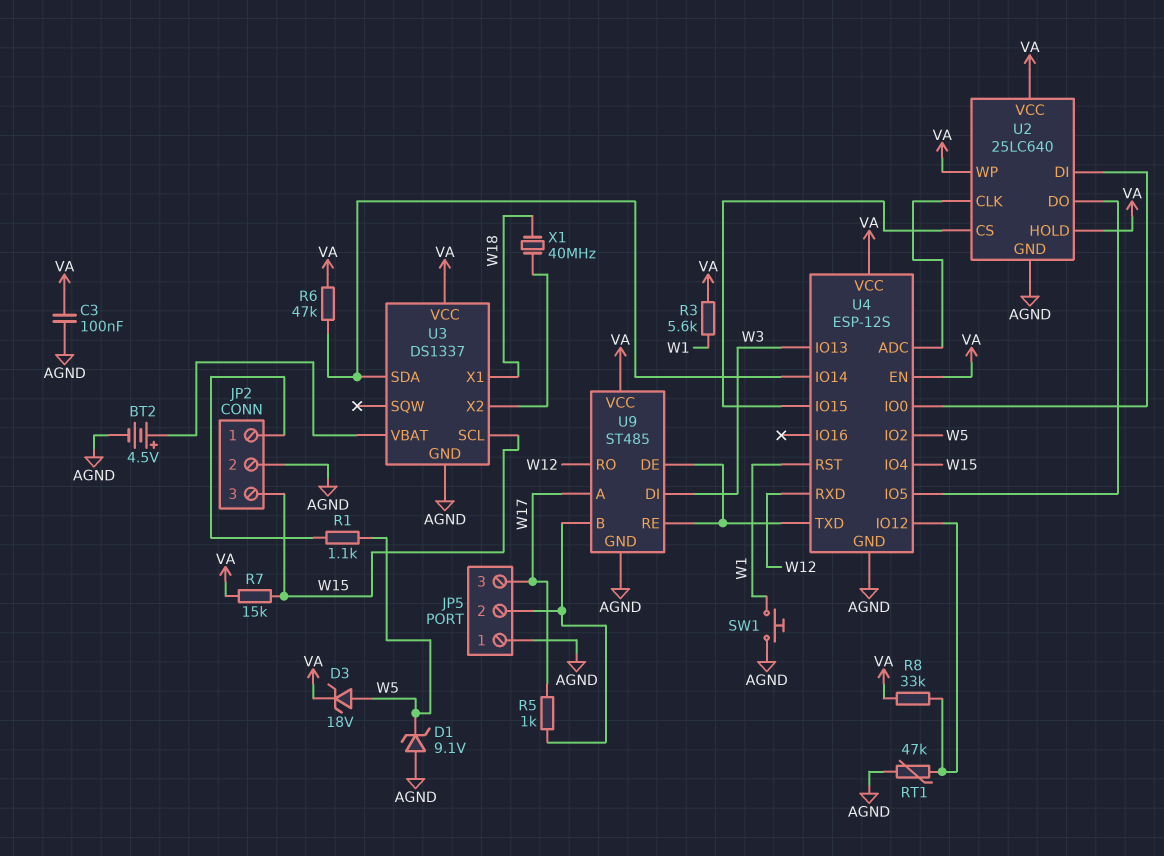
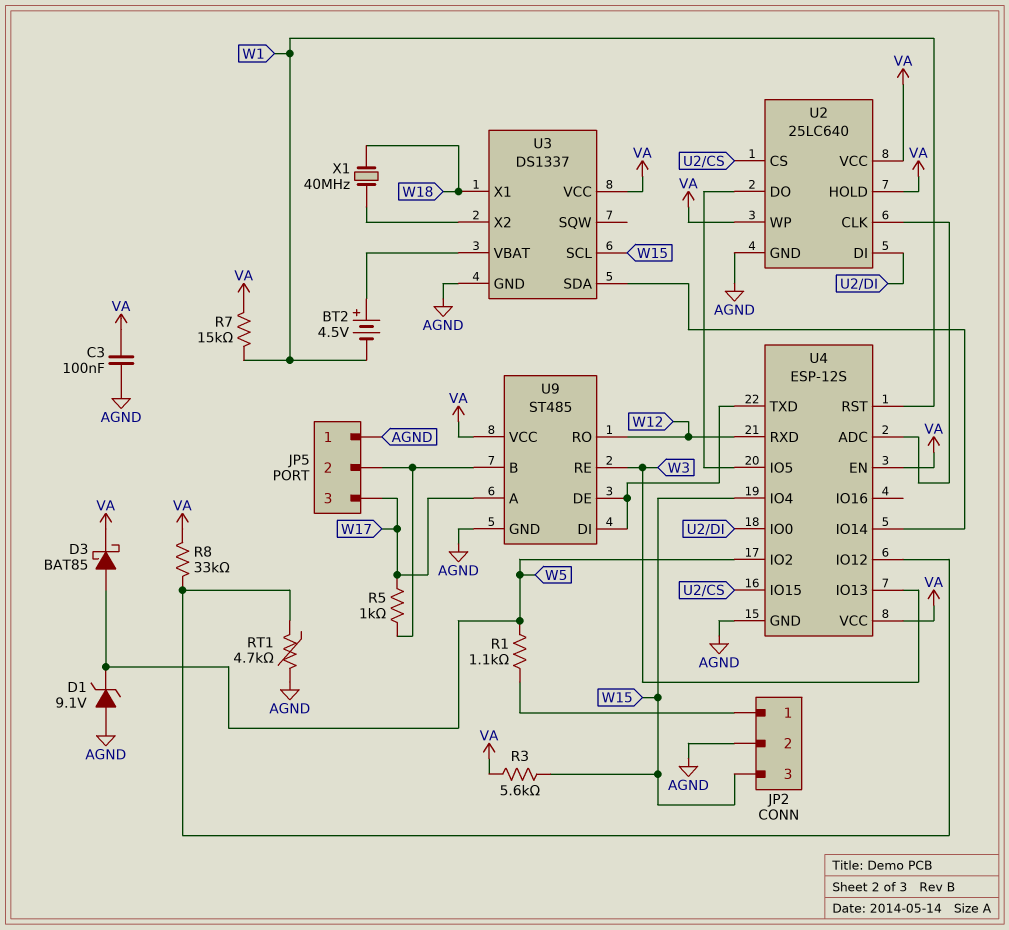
BT2: 4.5V (plus U3/VBAT, minus AGND) -> 4.5V (plus U3/VBAT, minus W1)
D3: zener 18V (A W5, K VA) -> schottky BAT85 (A W5, K VA)
R3: 5.6k (VA, W1) -> 5.6k (VA, W15)
R6: 47k (U3/SDA, VA) -> none
R7: 15k (VA, W15) -> 15k (VA, W1)
RT1: 47k (AGND, U4/IO12) -> 4.7k (AGND, U4/IO12)
SW1: button (AGND, W1) -> none
U9 pin DI: W3 -> U4/TXD
U9 pin RE: U4/TXD -> W3

